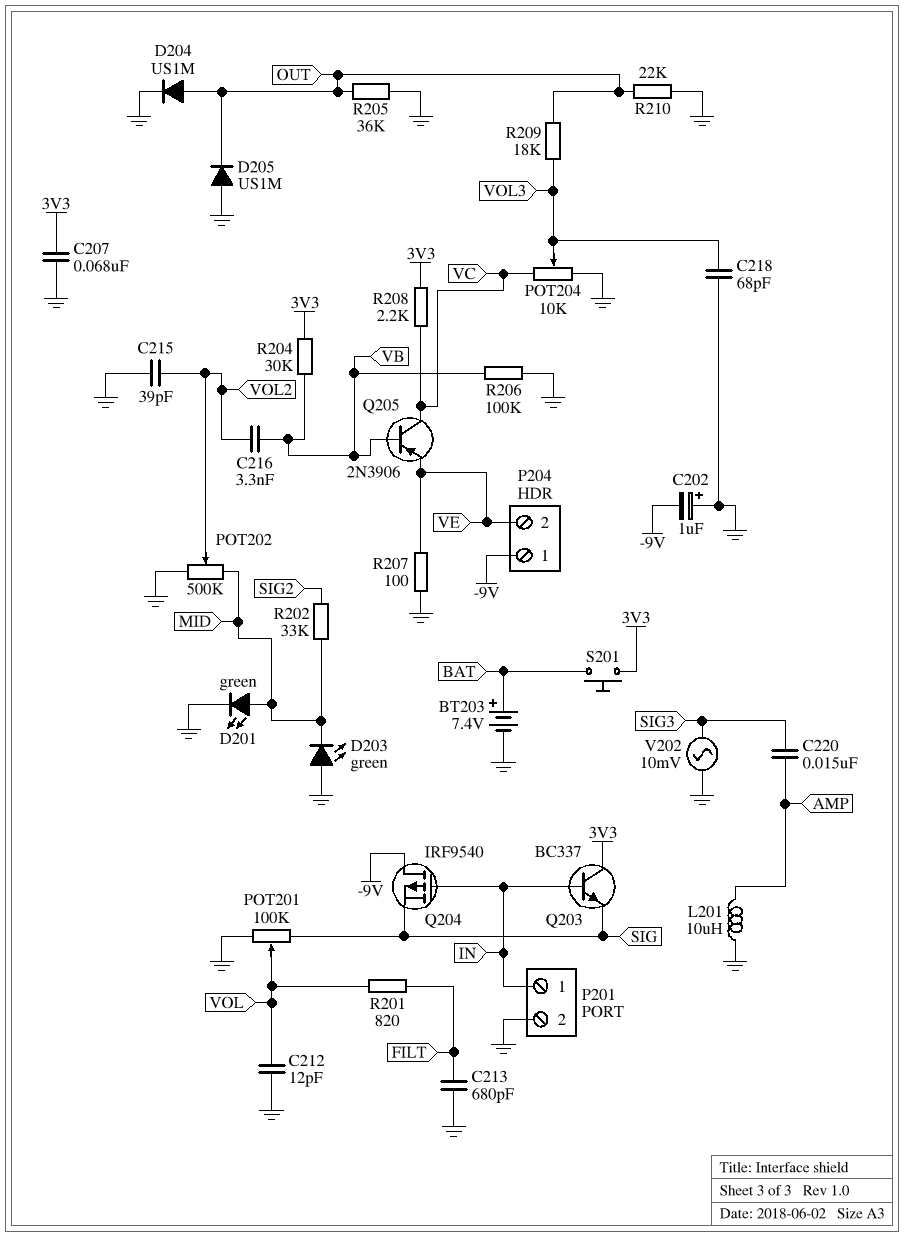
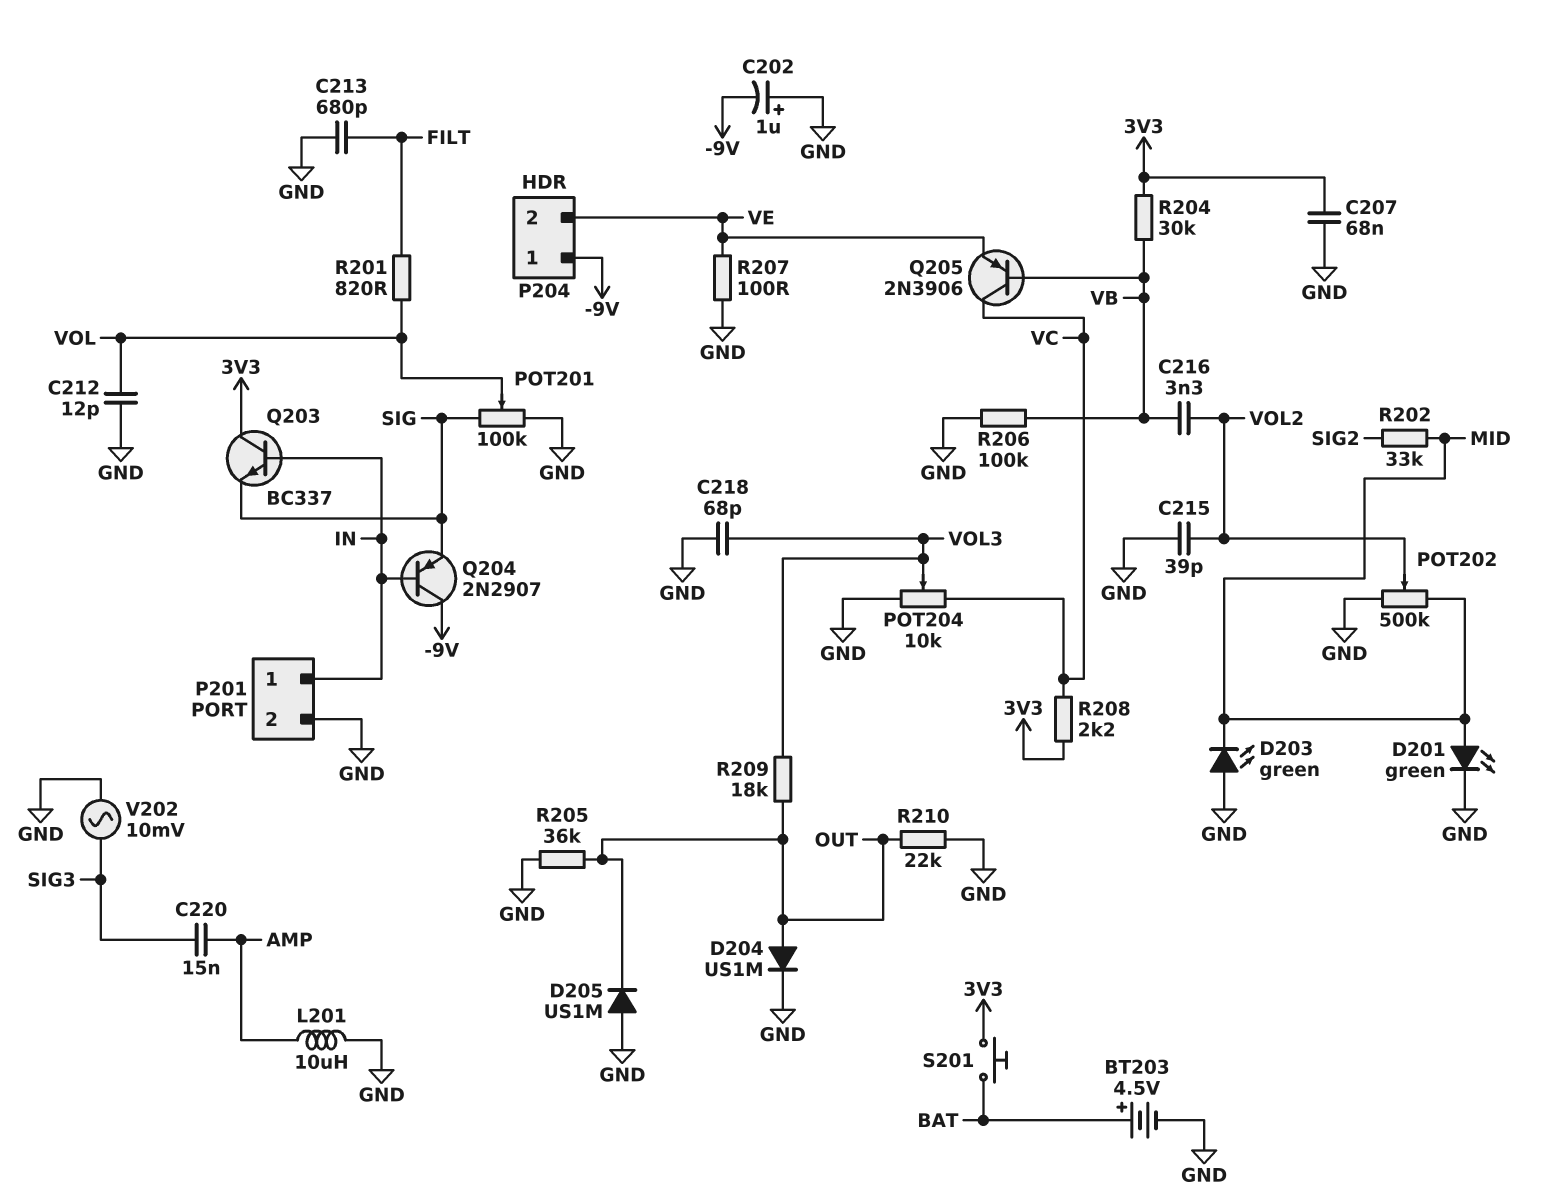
BT203: 7.4V (plus BAT, minus GND) -> 4.5V (plus BAT, minus GND)
Q204: PMOS IRF9540 (G IN, D -9V, S SIG) -> PNP 2N2907 (B IN, C -9V, E SIG)

